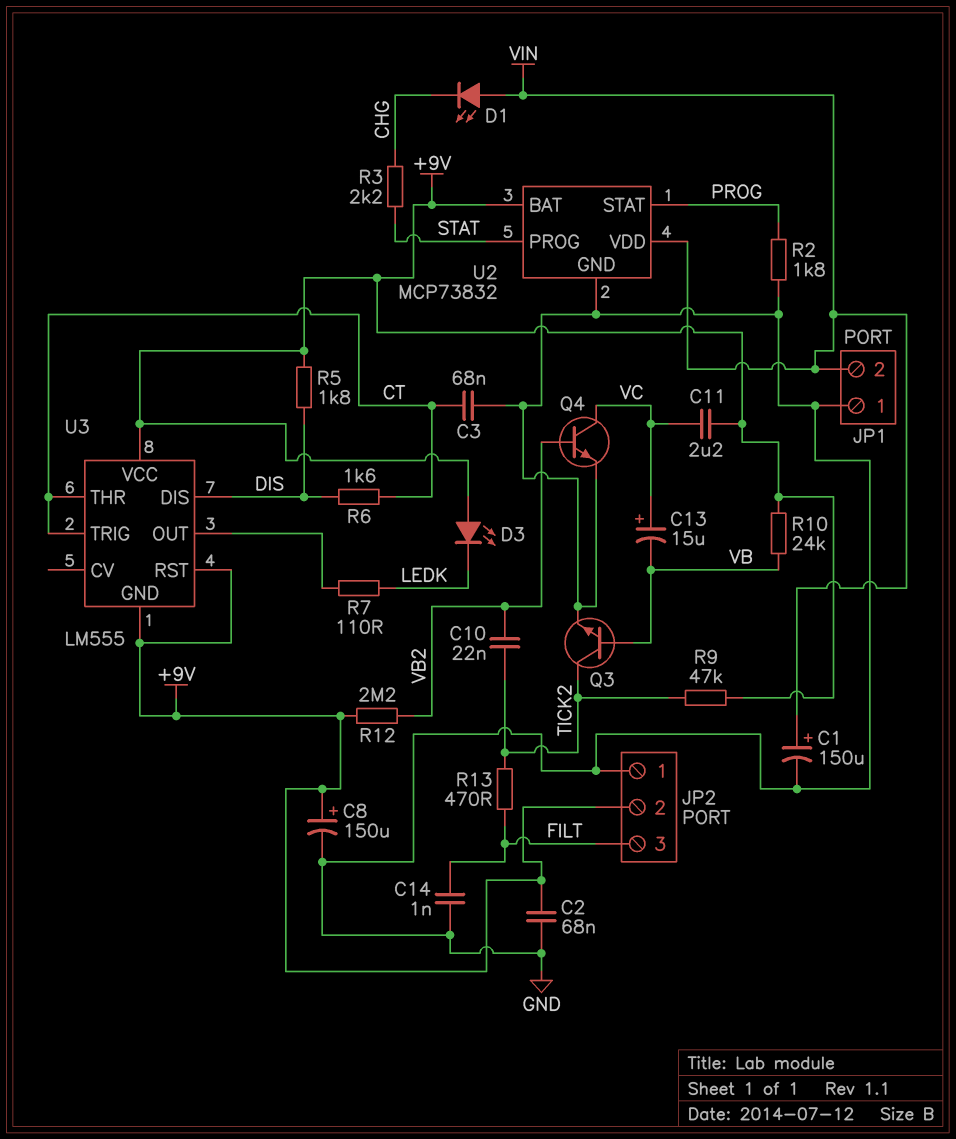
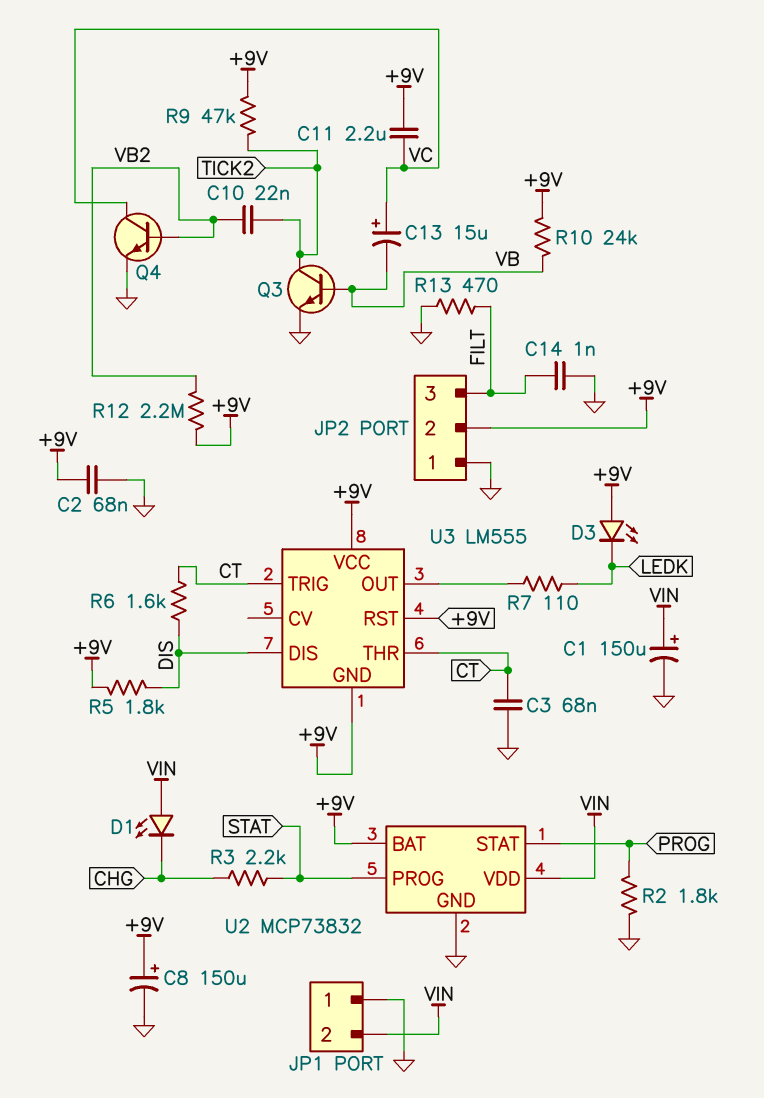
R13: 470 (FILT, TICK2) -> 470 (FILT, GND)

